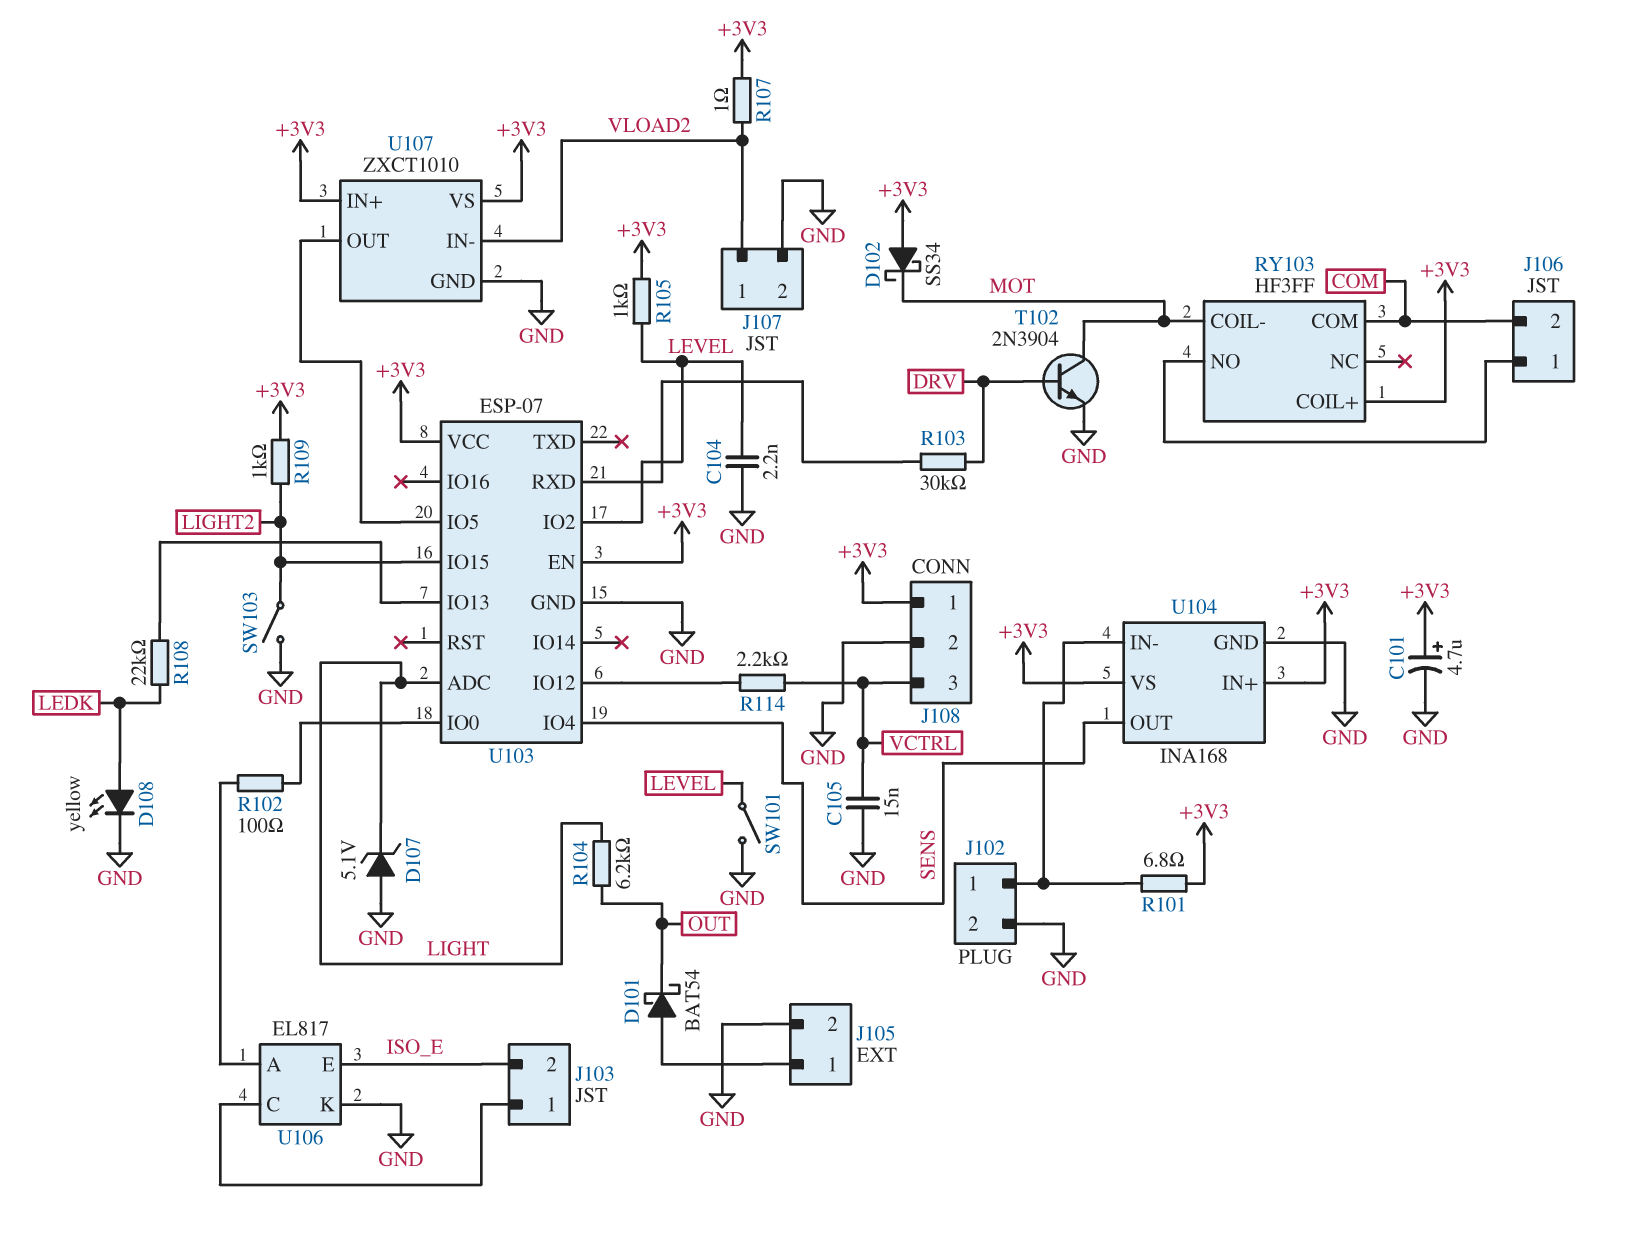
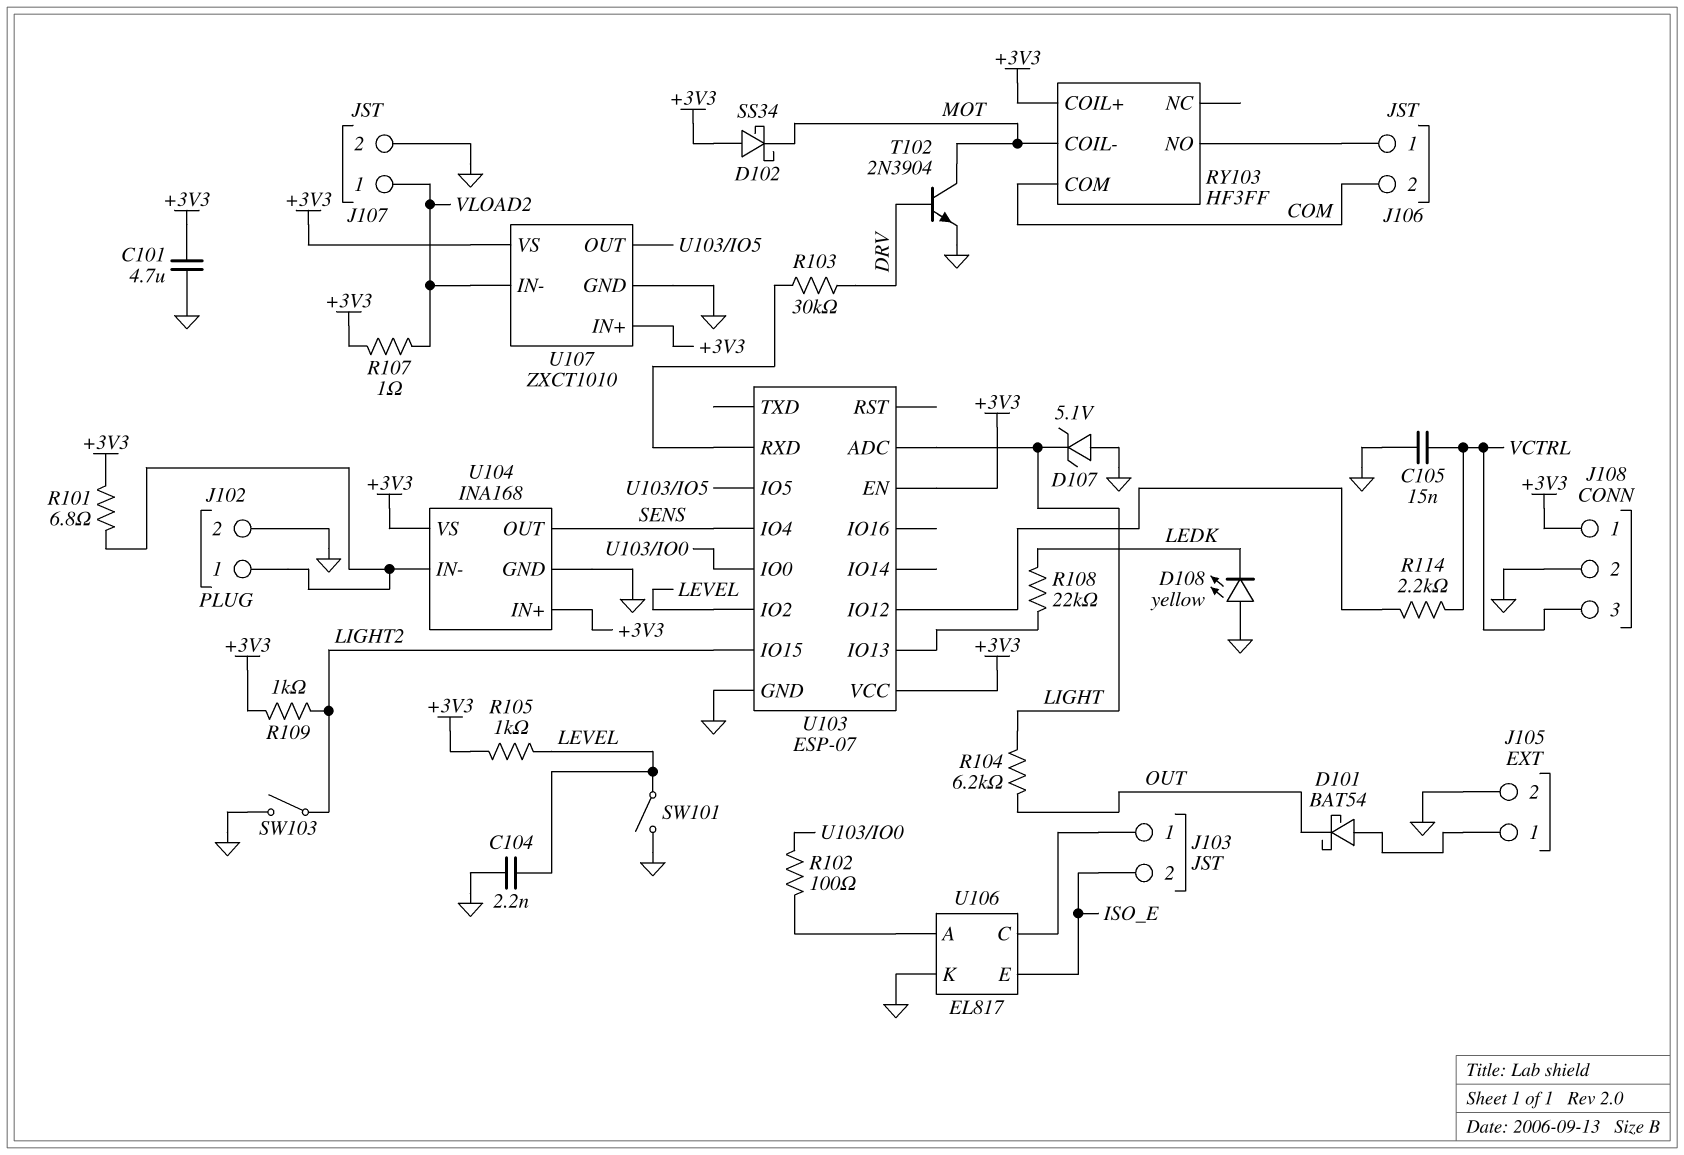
C101: 4.7uF (plus +3V3, minus GND) -> 4.7uF (+3V3, GND)
D108: LED yellow (A LEDK, K GND) -> LED yellow (A GND, K LEDK)

